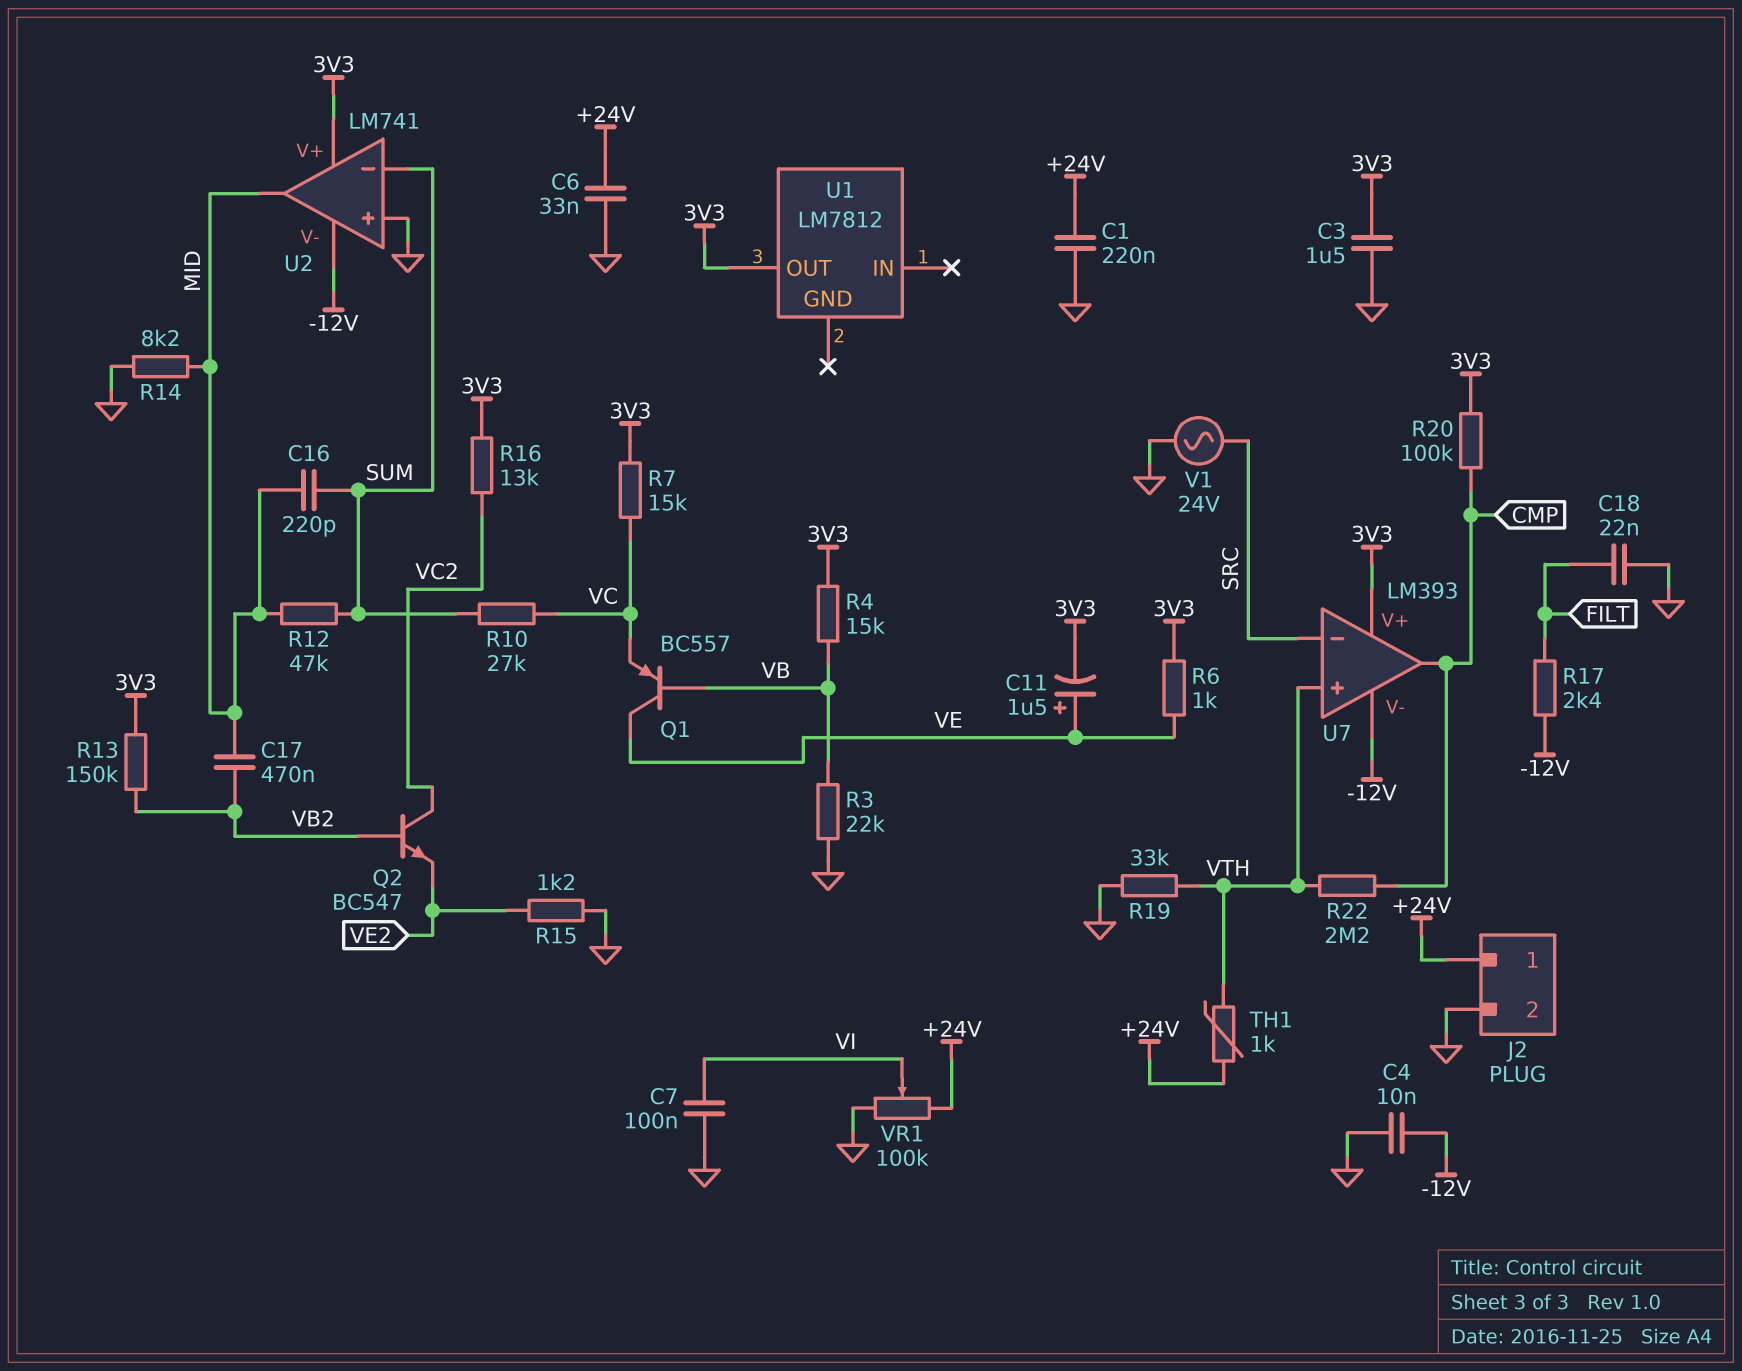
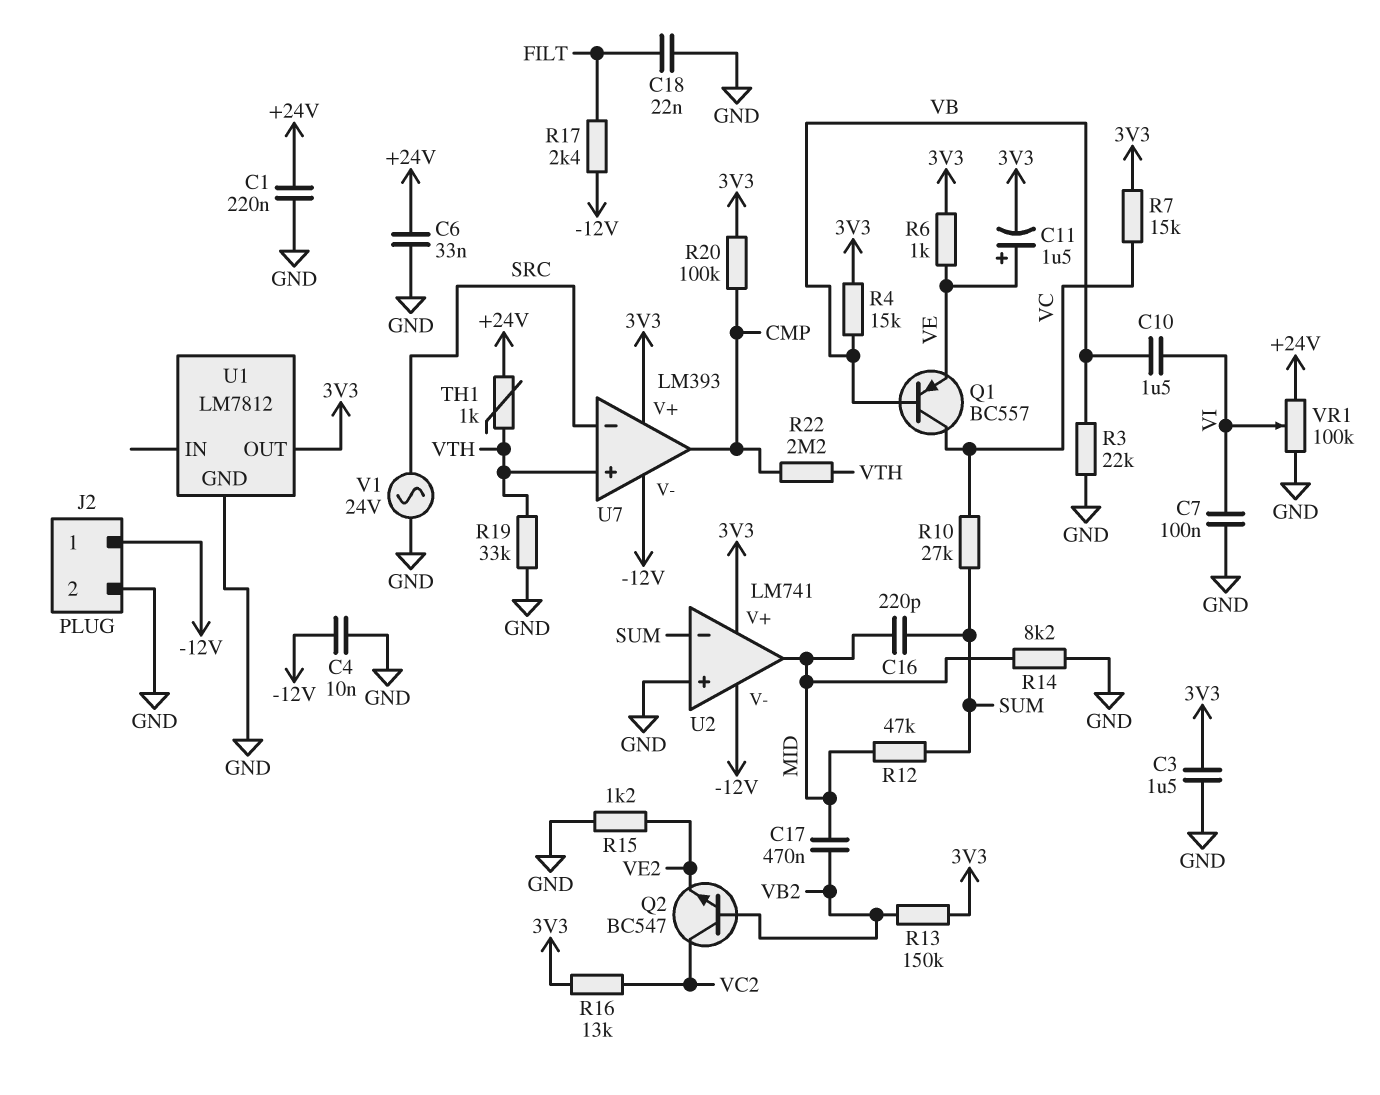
C10: none -> 1.5uF (VB, VI)
J2 pin 1: +24V -> -12V
Q1: PNP BC557 (B VB, C VE, E VC) -> PNP BC557 (B VB, C VC, E VE)
U1 pin GND: none -> GND

